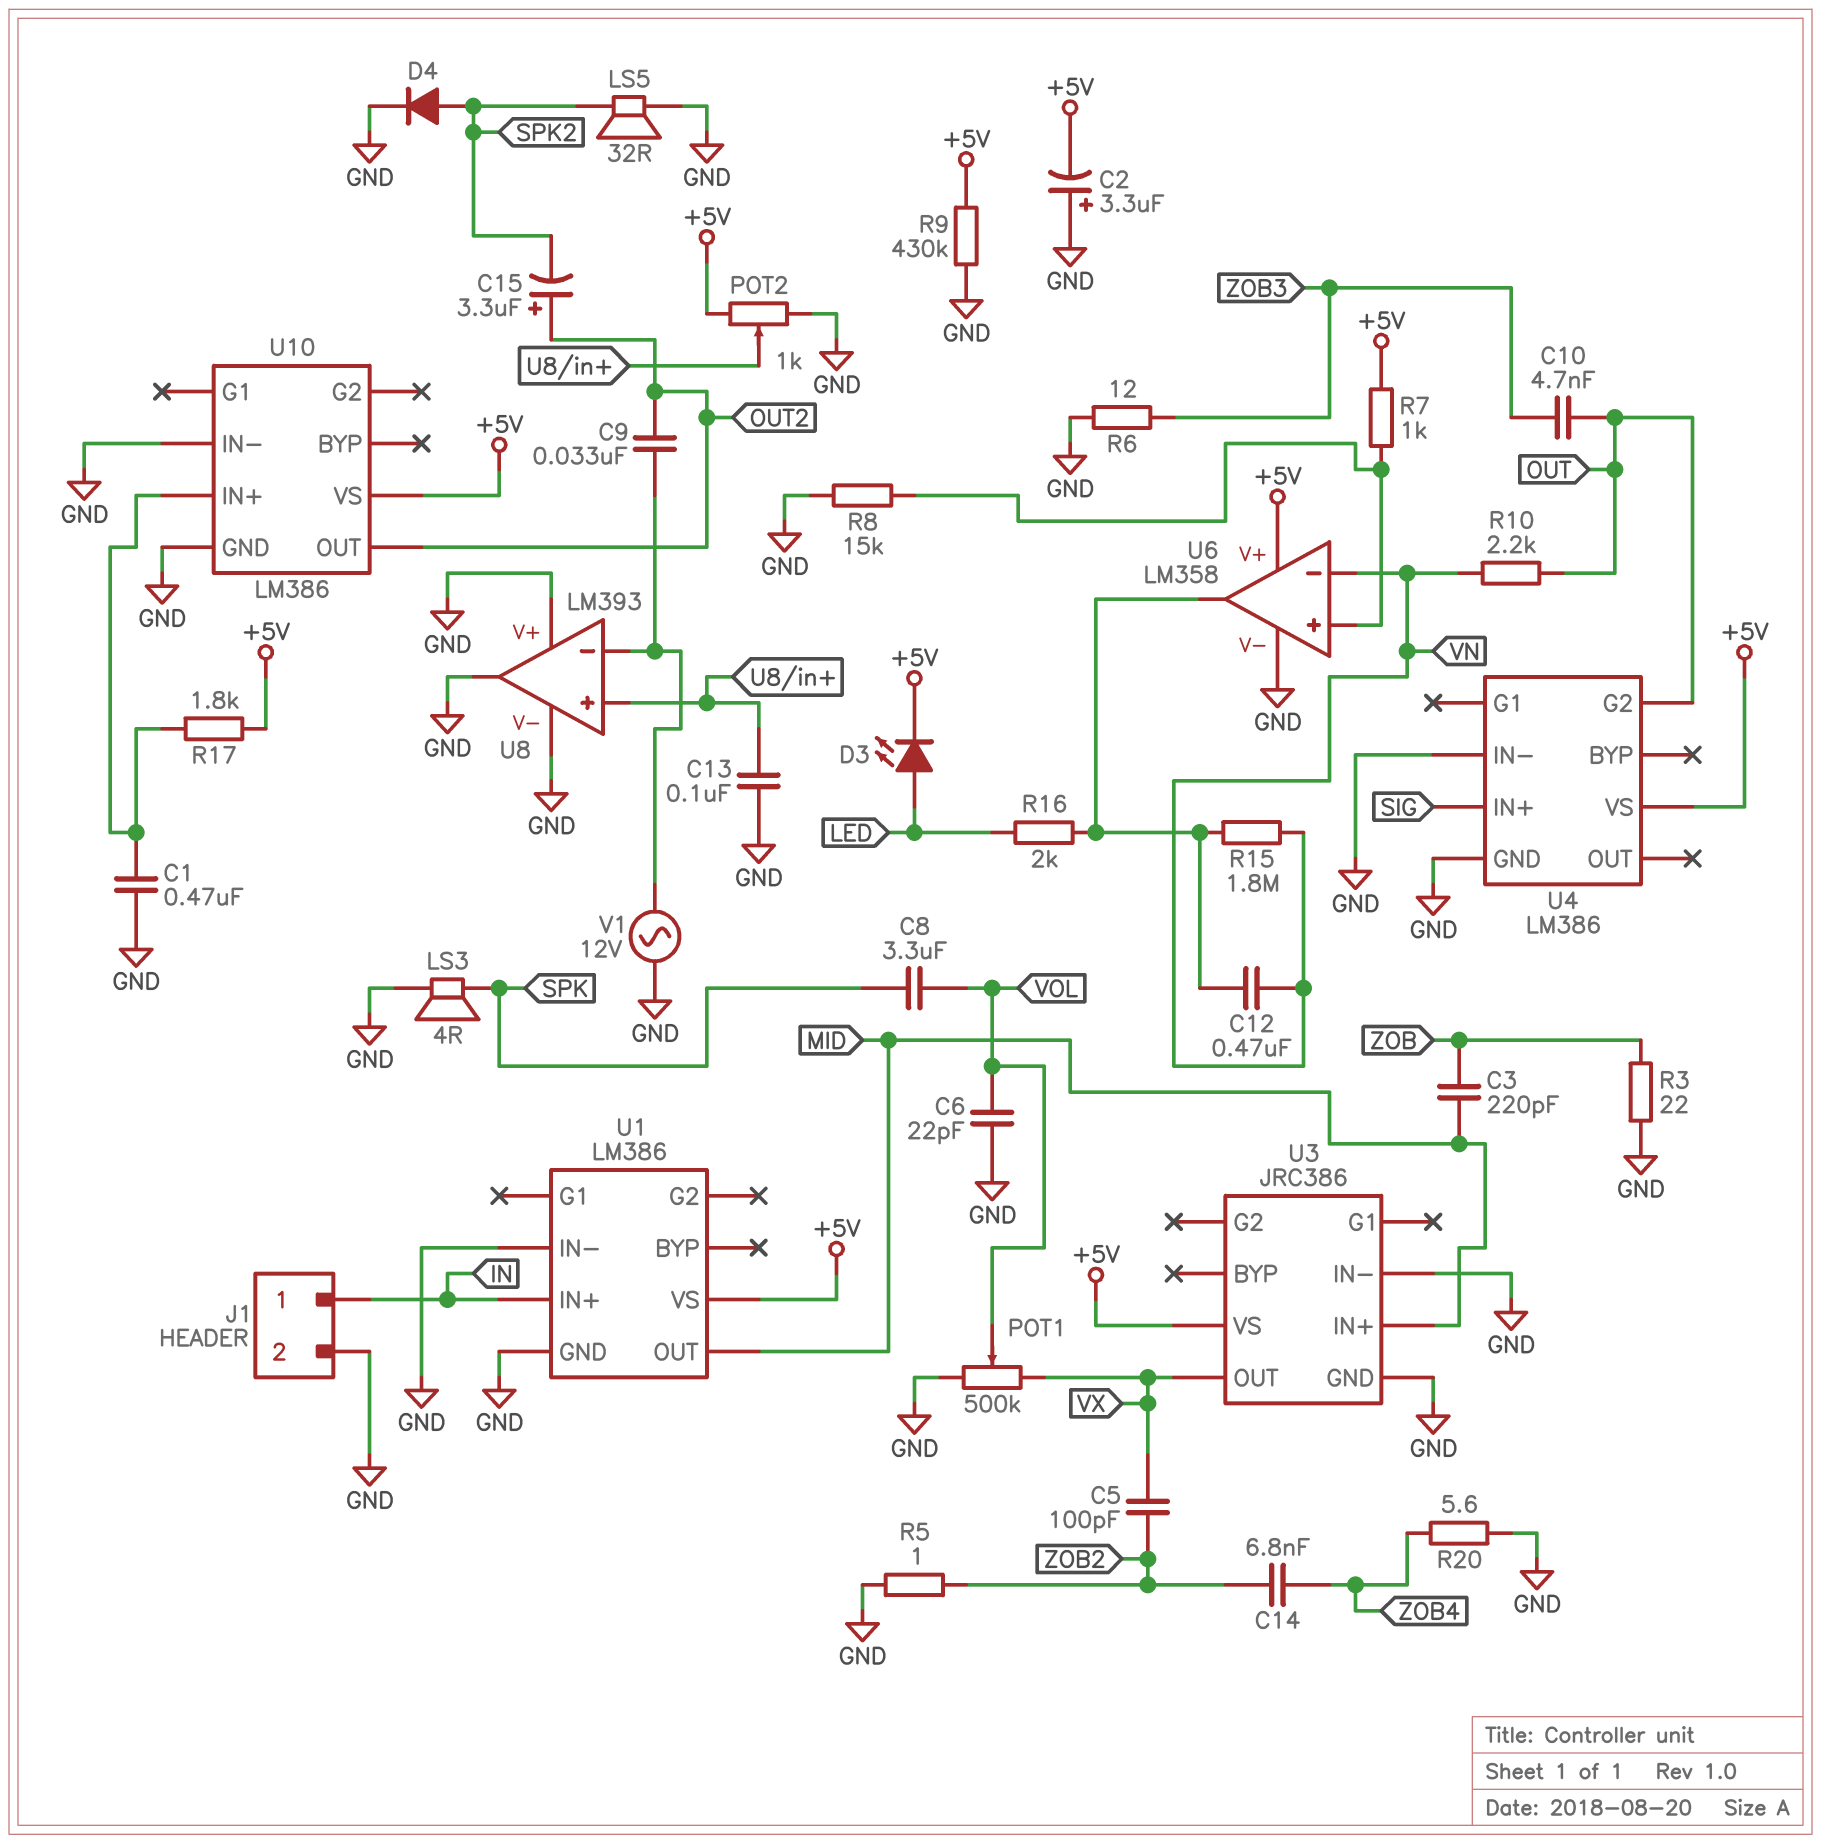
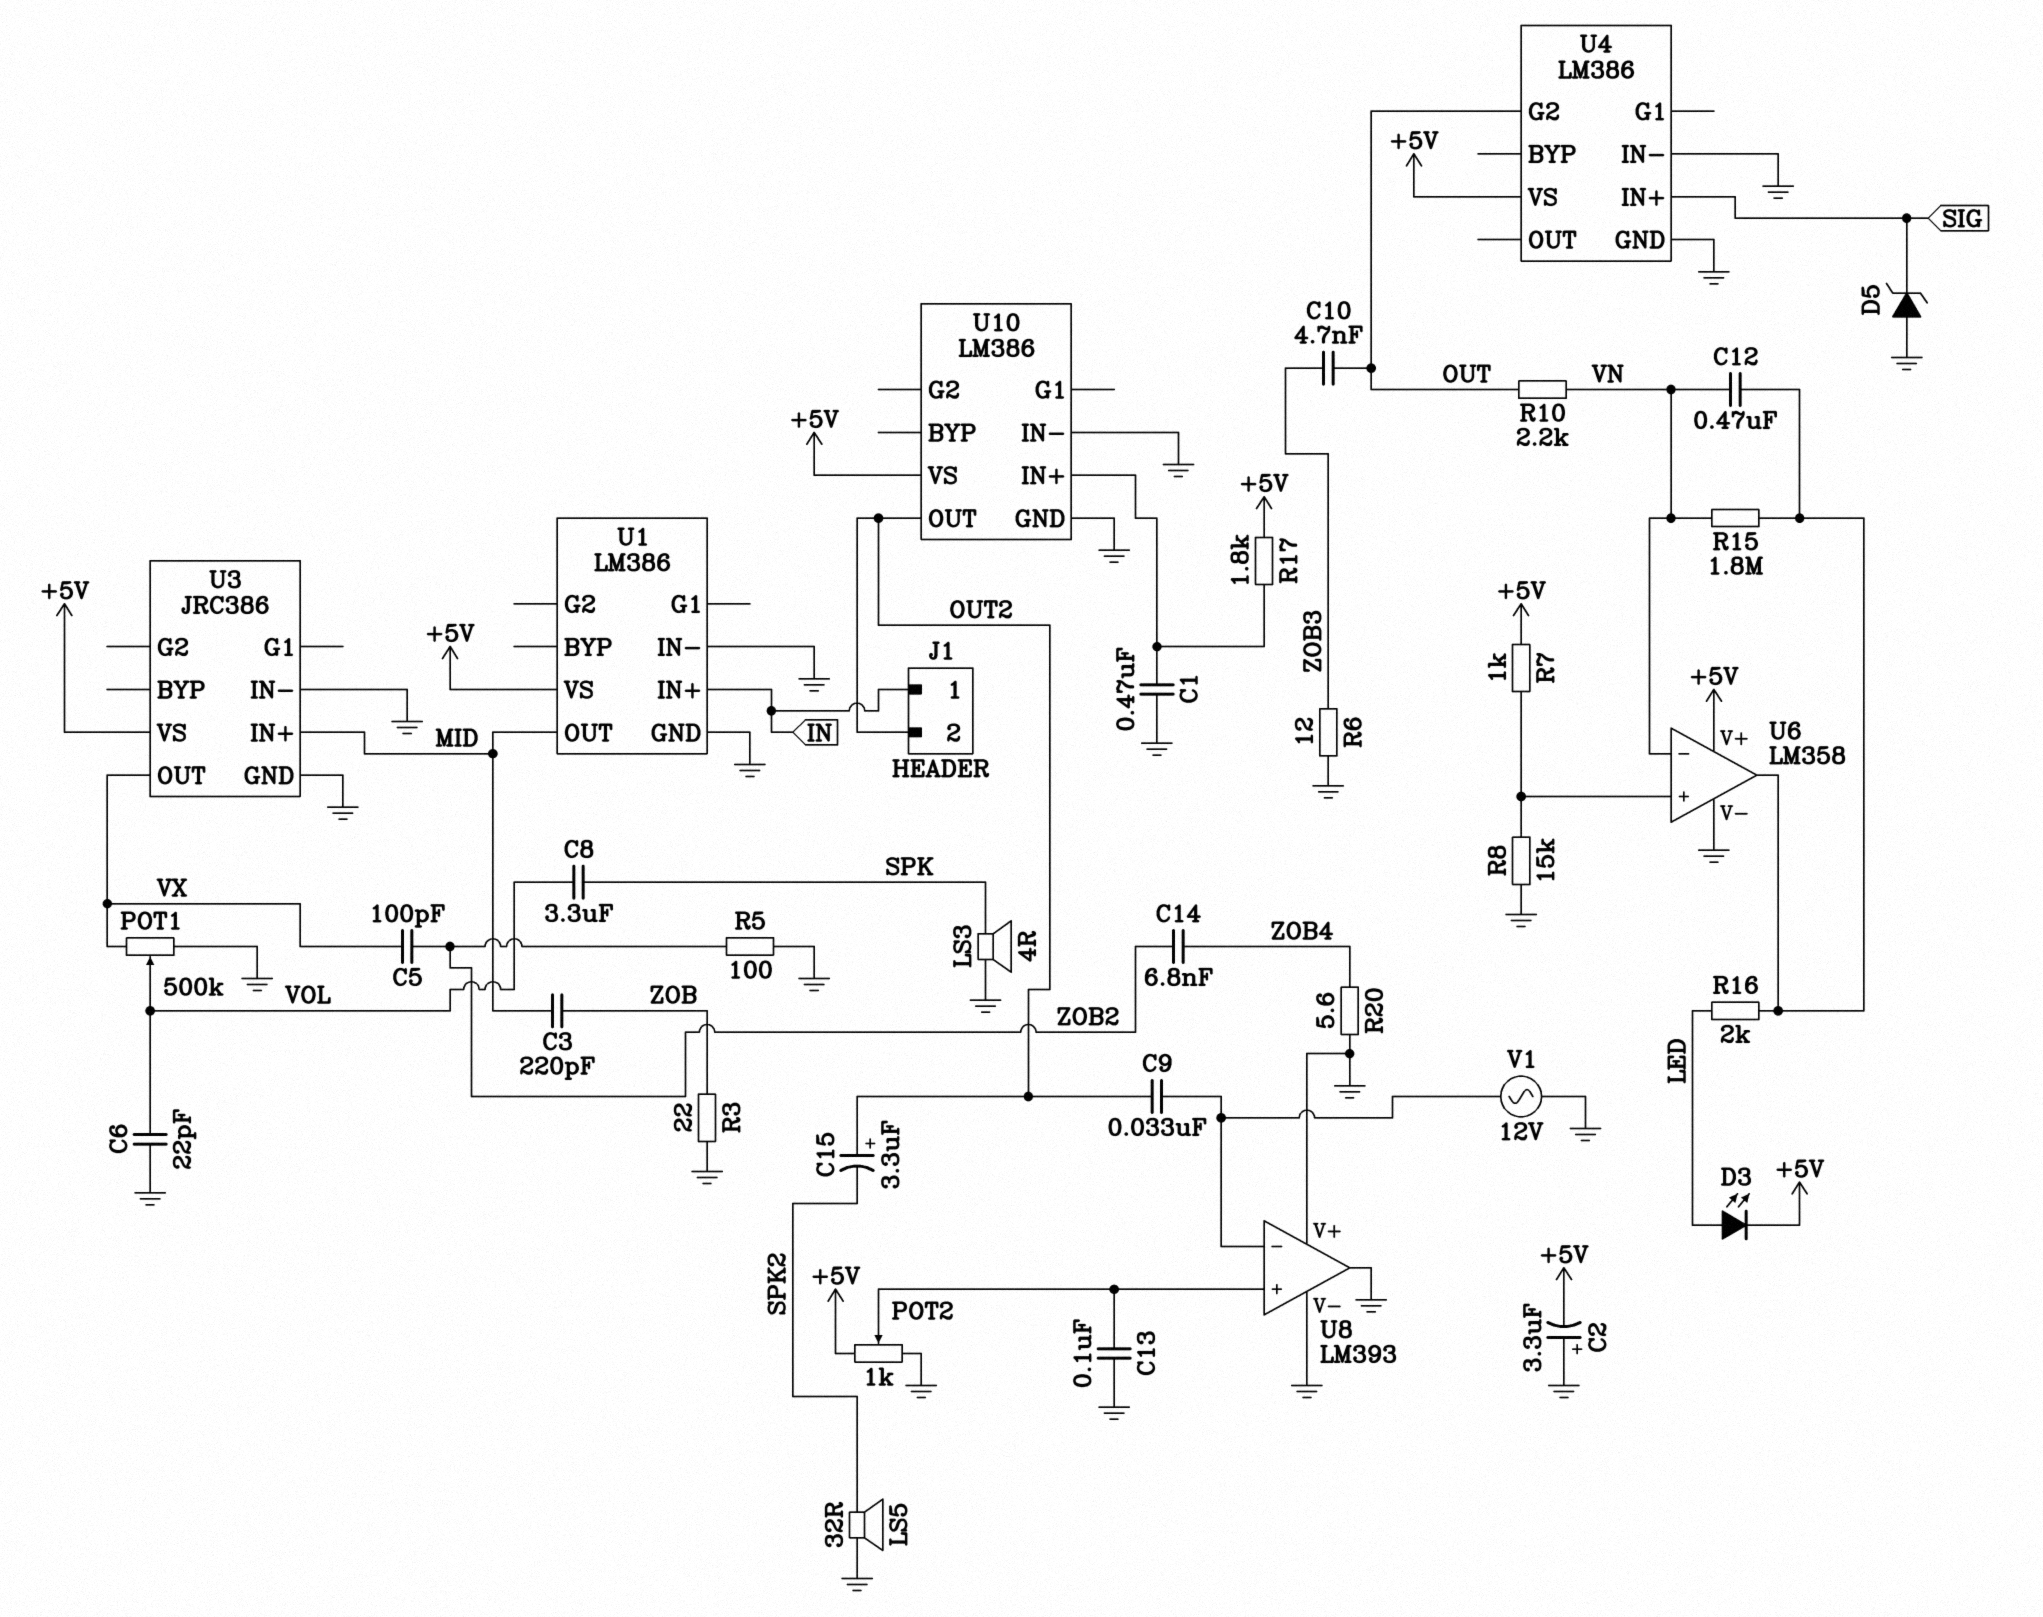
D4: diode (A SPK2, K GND) -> none
D5: none -> zener (A GND, K SIG)
J1 pin 2: GND -> OUT2
R5: 1 (GND, ZOB2) -> 100 (GND, ZOB2)
R9: 430k (+5V, GND) -> none

